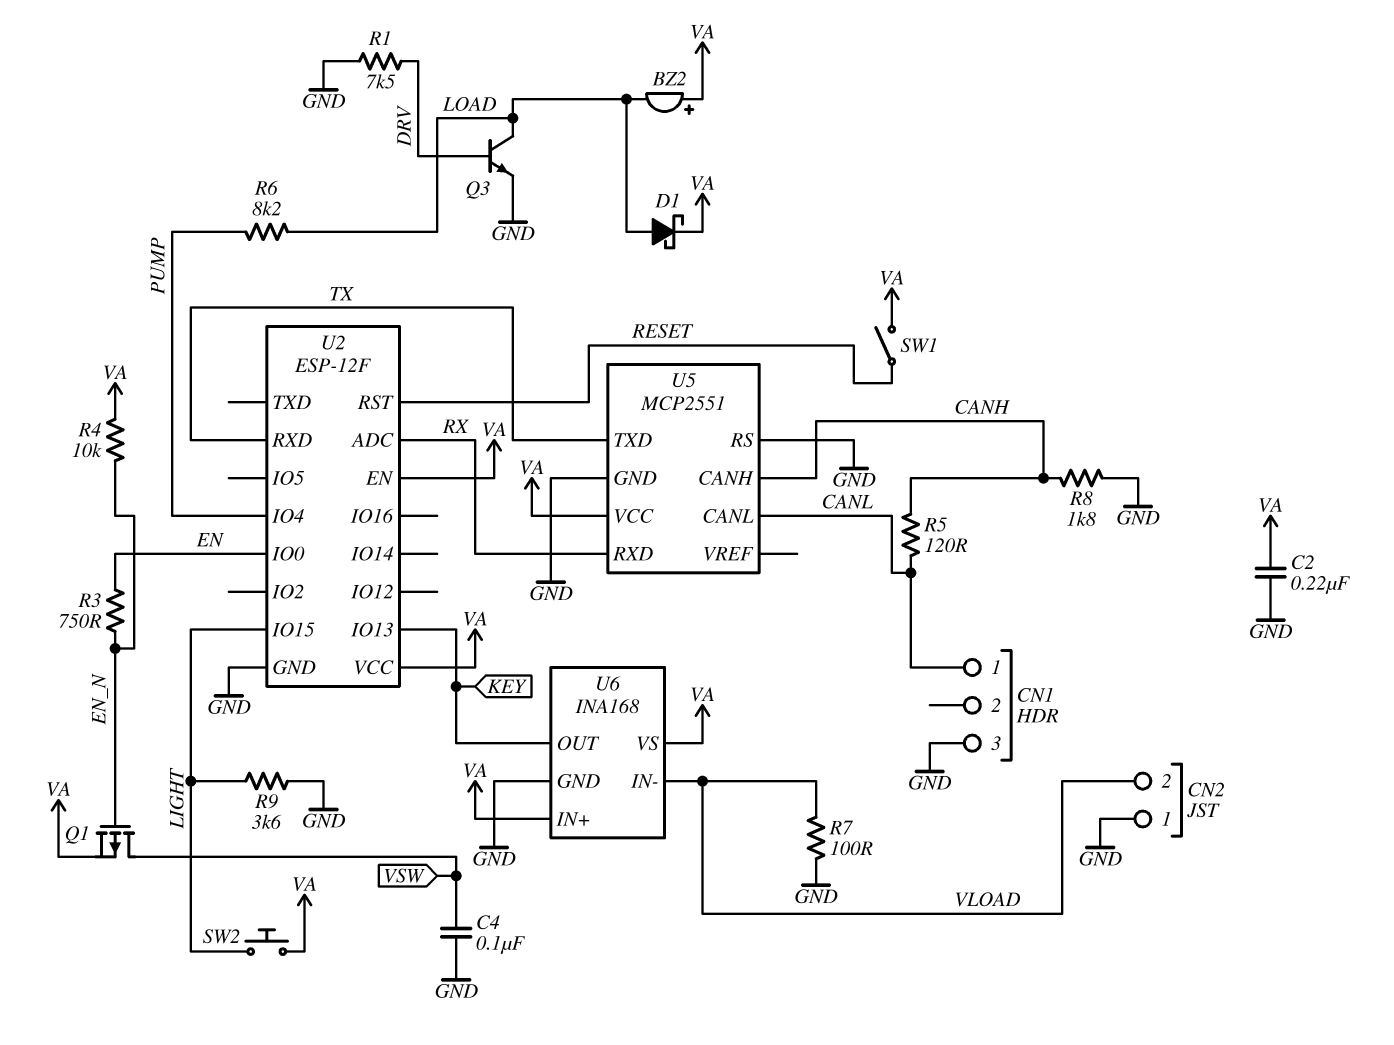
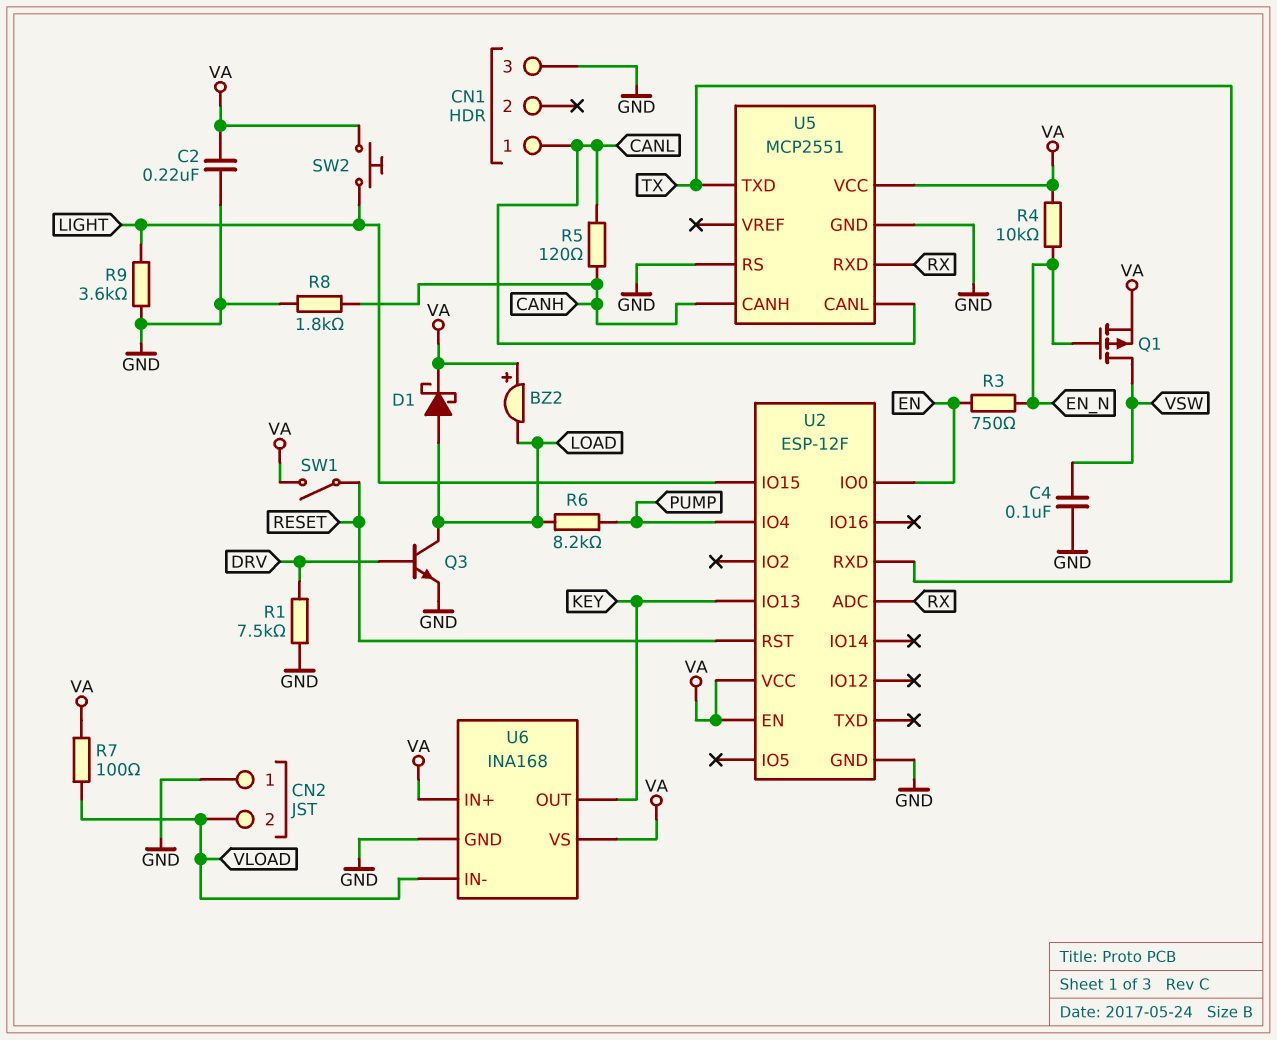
R7: 100 (GND, VLOAD) -> 100 (VA, VLOAD)

